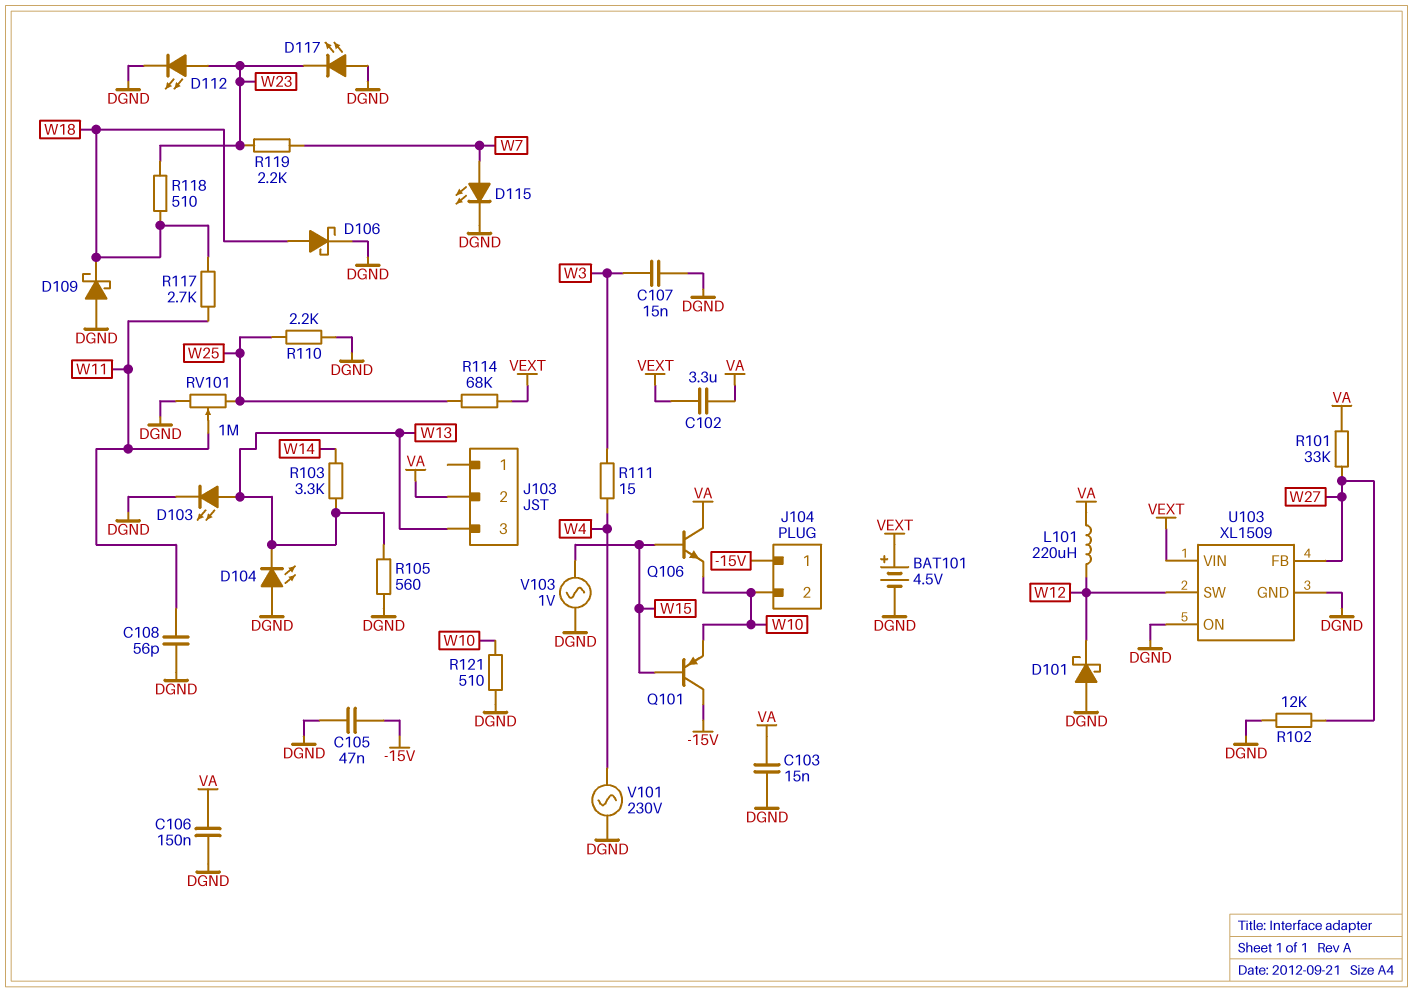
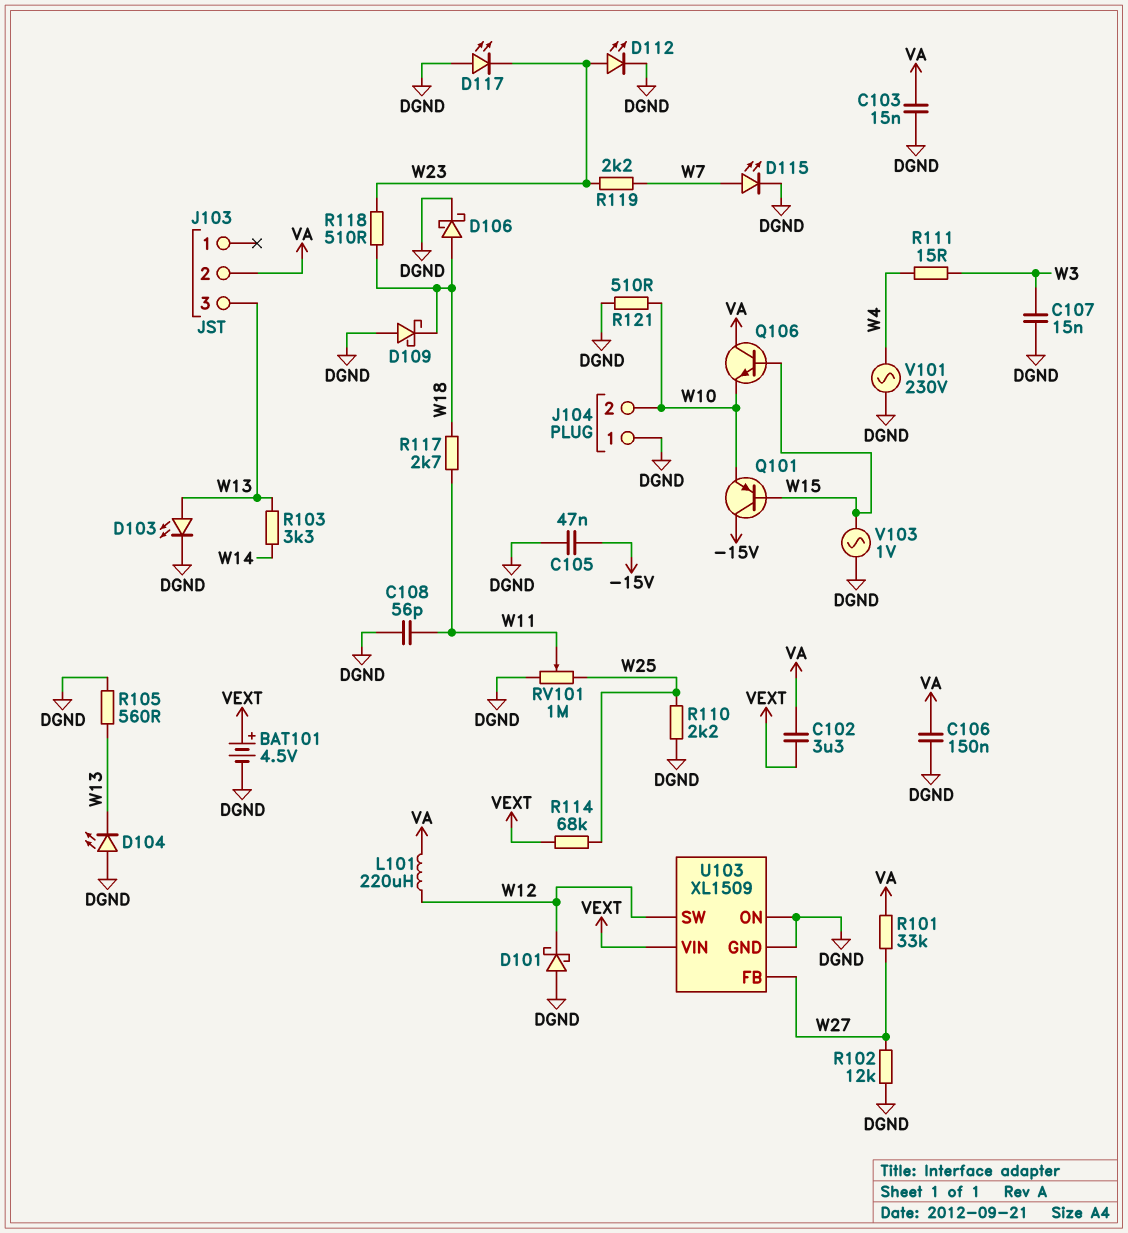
J104 pin 1: -15V -> DGND

